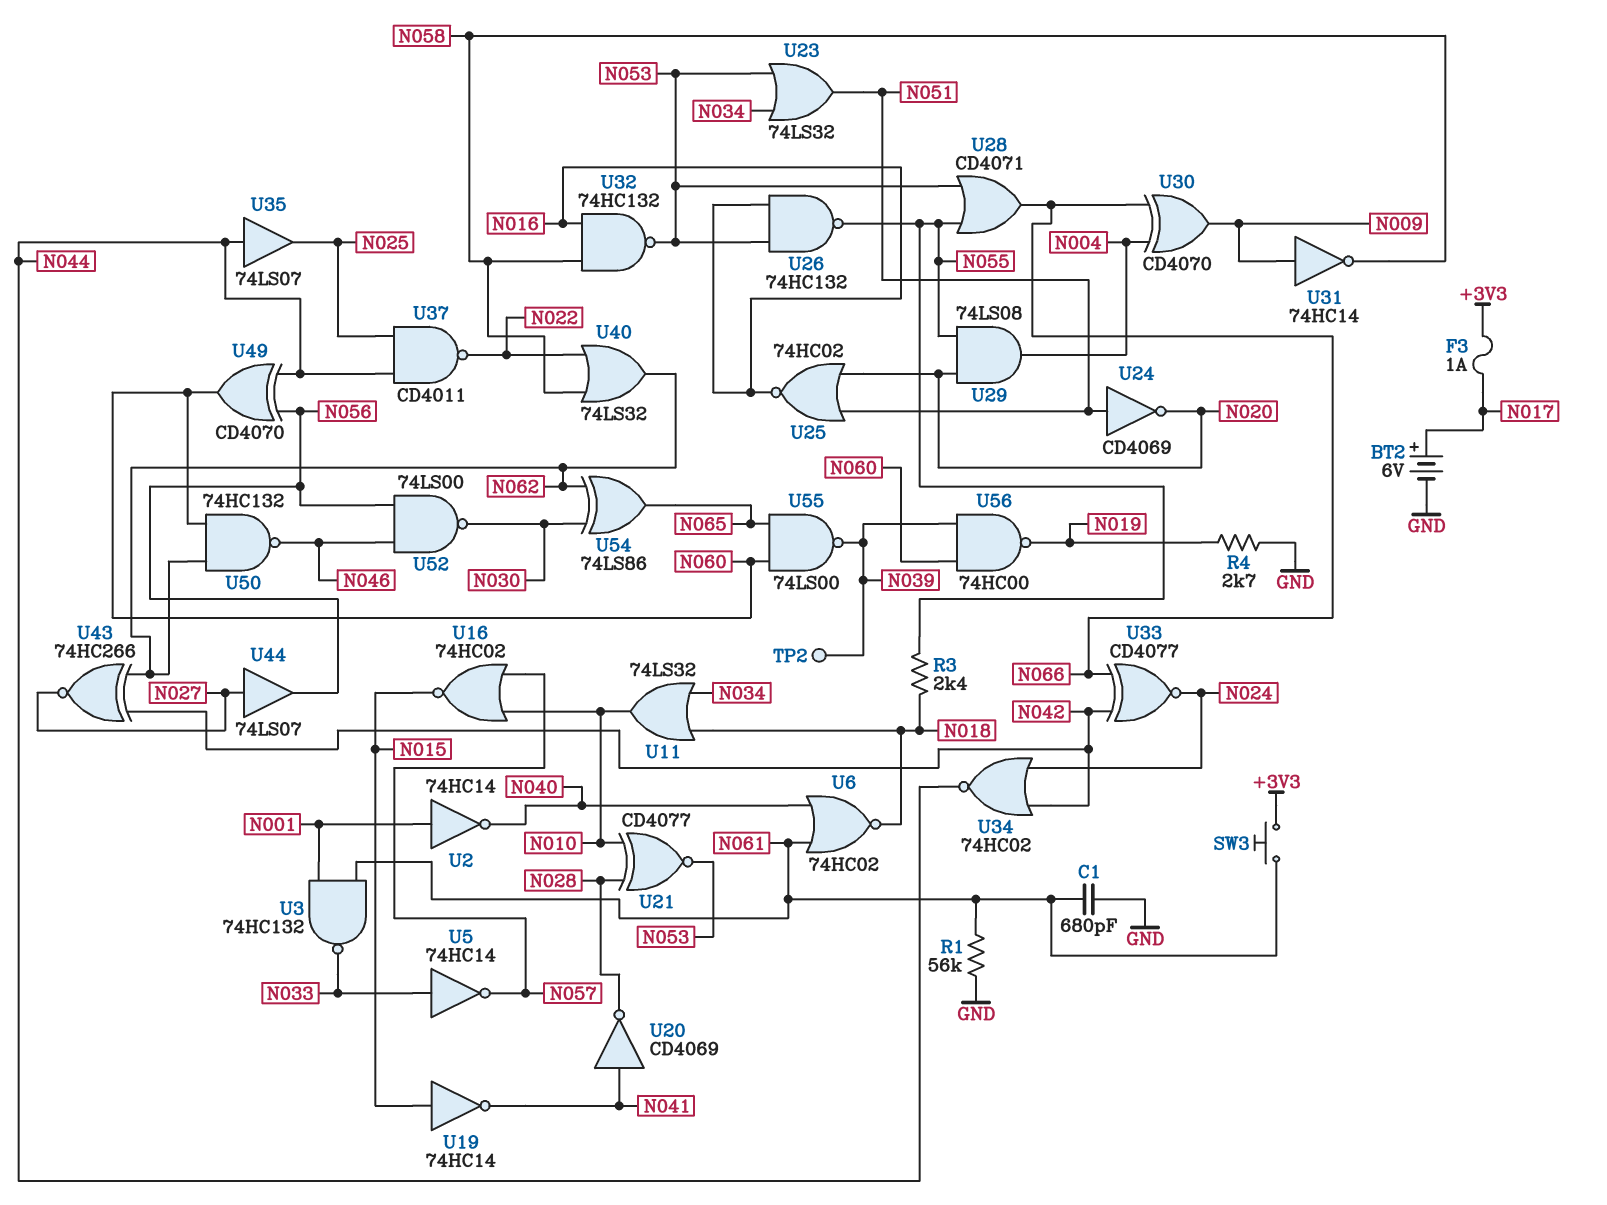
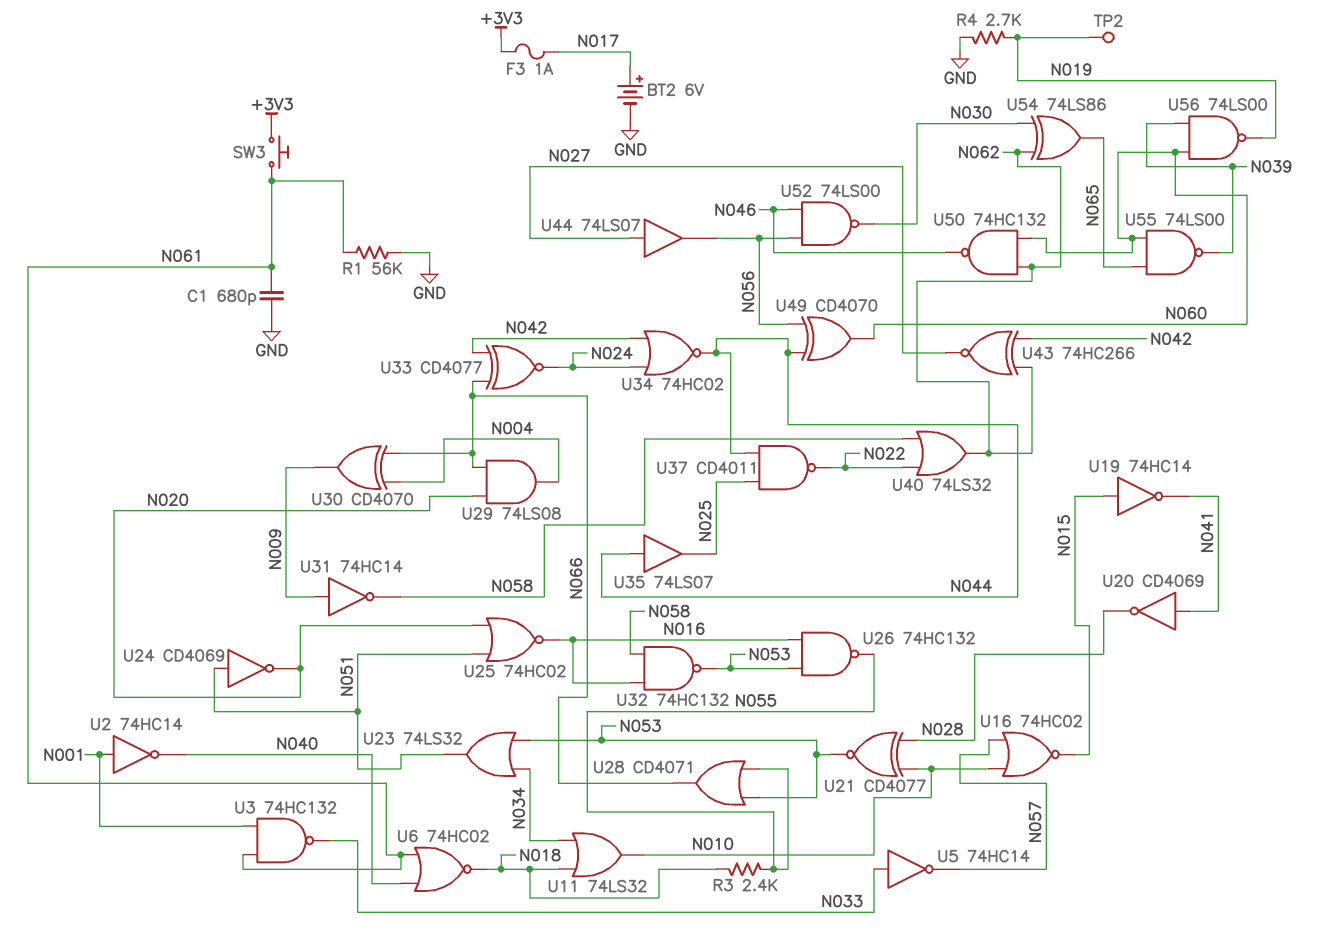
TP2: test point (N039) -> test point (N019)
U29: AND 74LS08 (in N020, in N055, out N004) -> AND 74LS08 (in N020, in N066, out N004)
U56: NAND 74HC00 (in N039, in N060, out N019) -> NAND 74LS00 (in N039, in N060, out N019)

